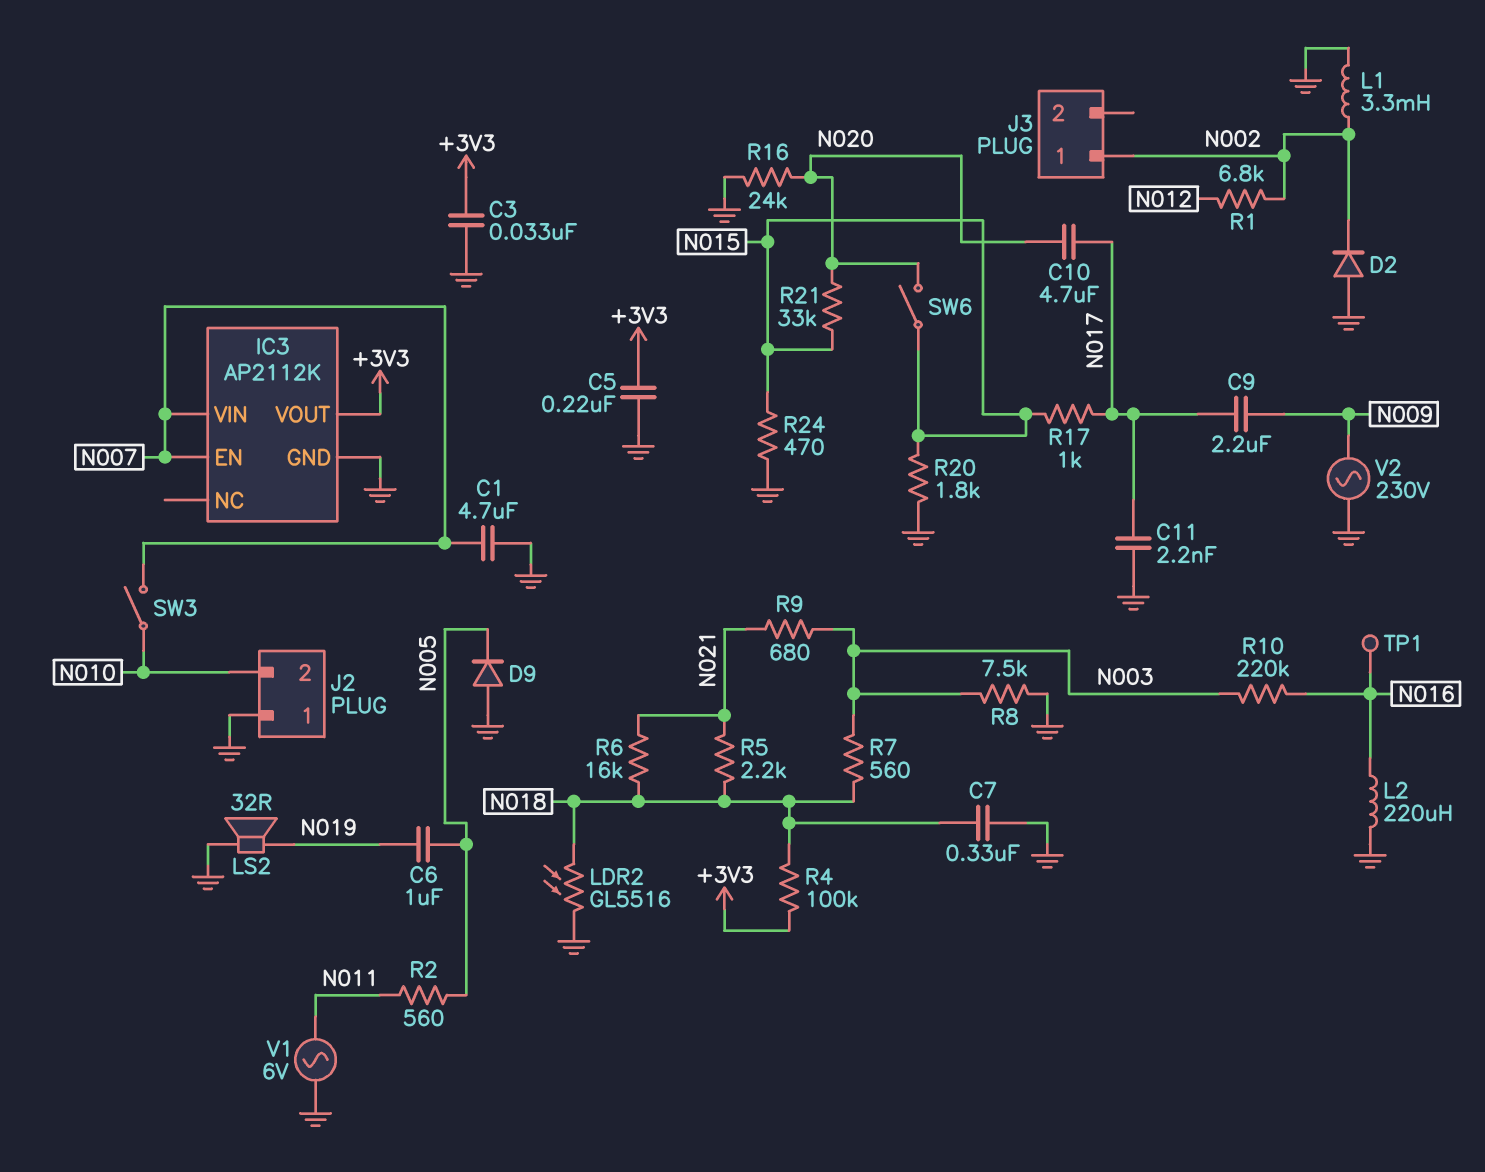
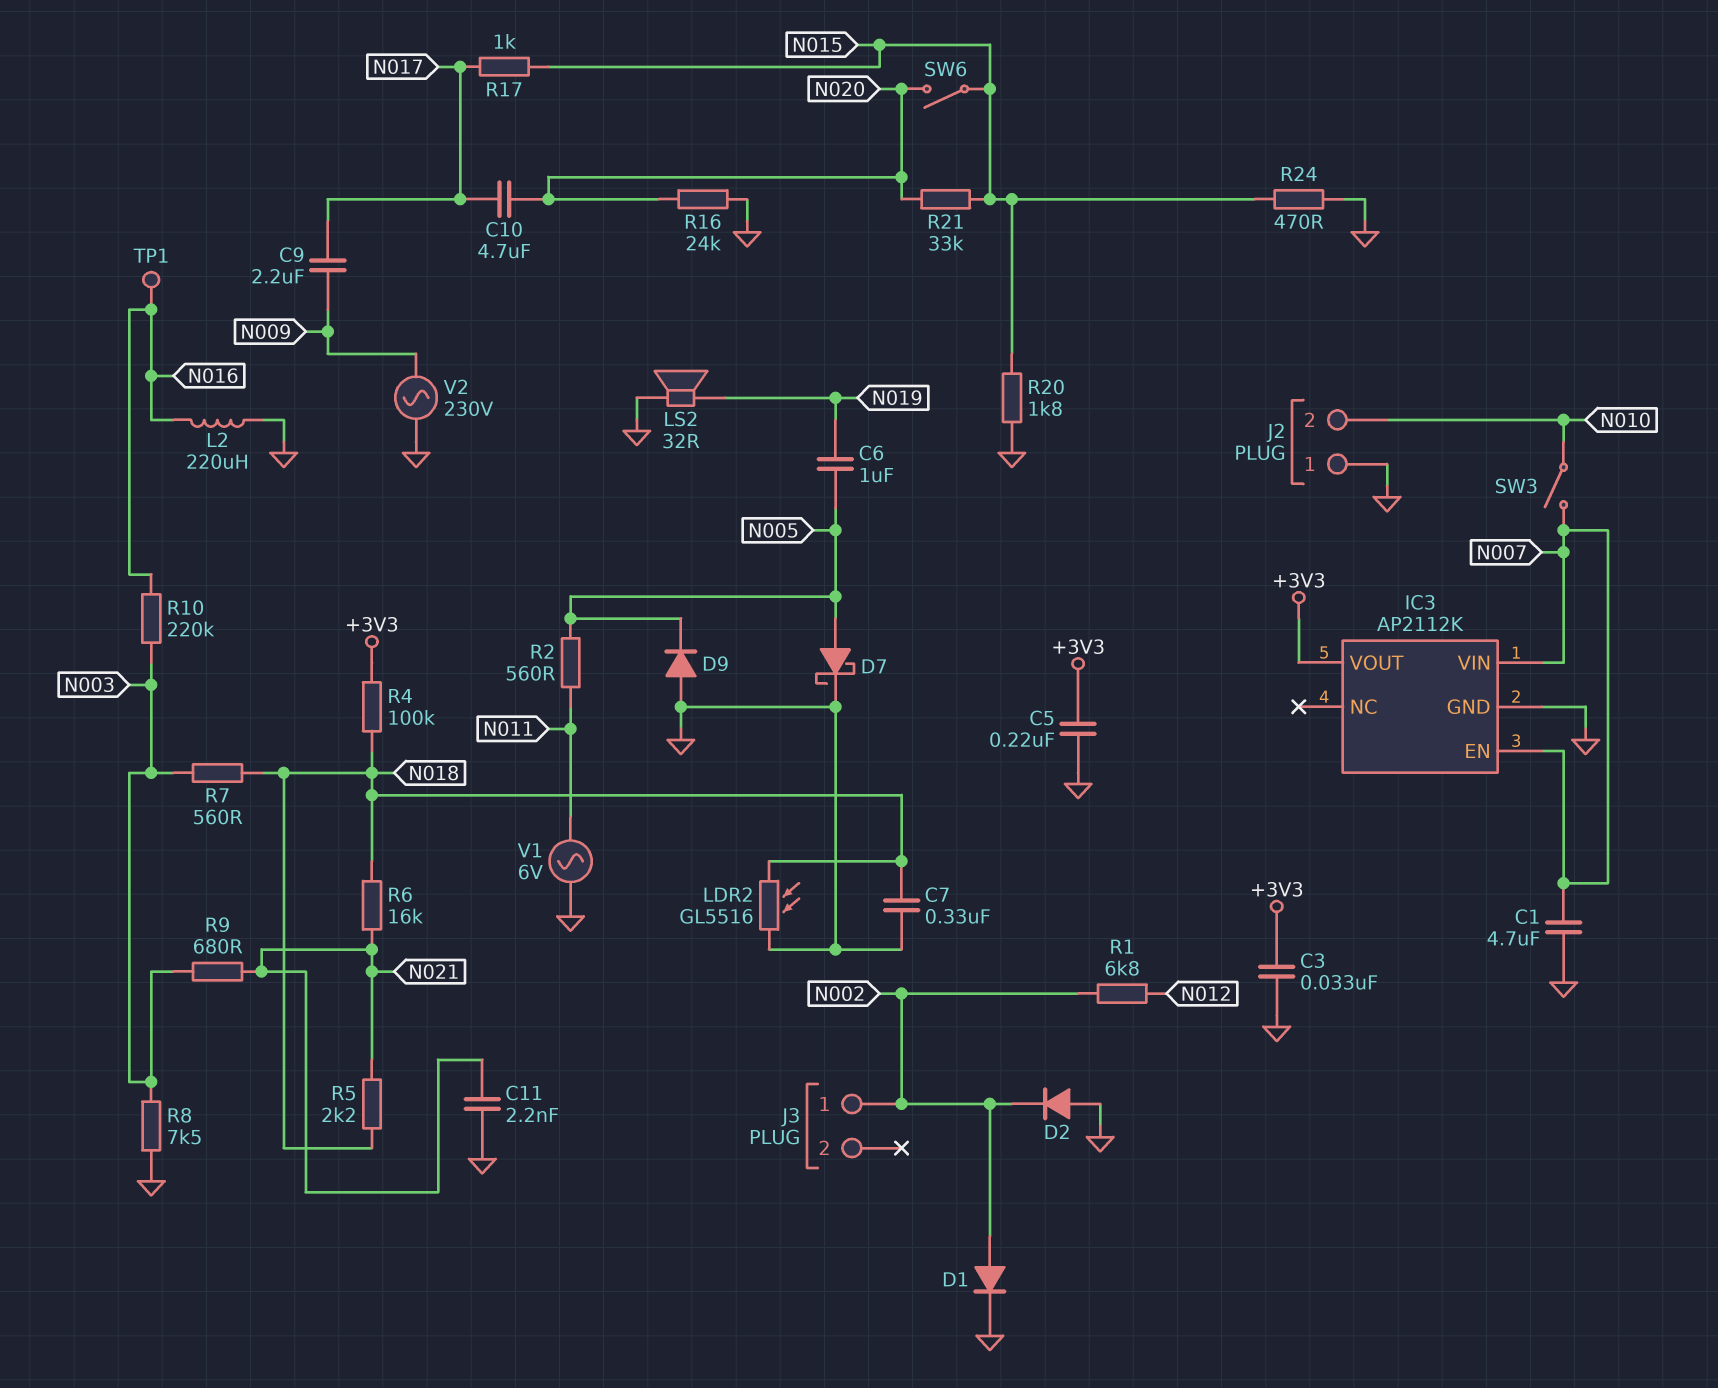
C11: 2.2nF (GND, N017) -> 2.2nF (GND, N021)
D1: none -> diode (A N002, K GND)
D7: none -> schottky (A N005, K GND)
L1: 3.3mH (GND, N002) -> none

